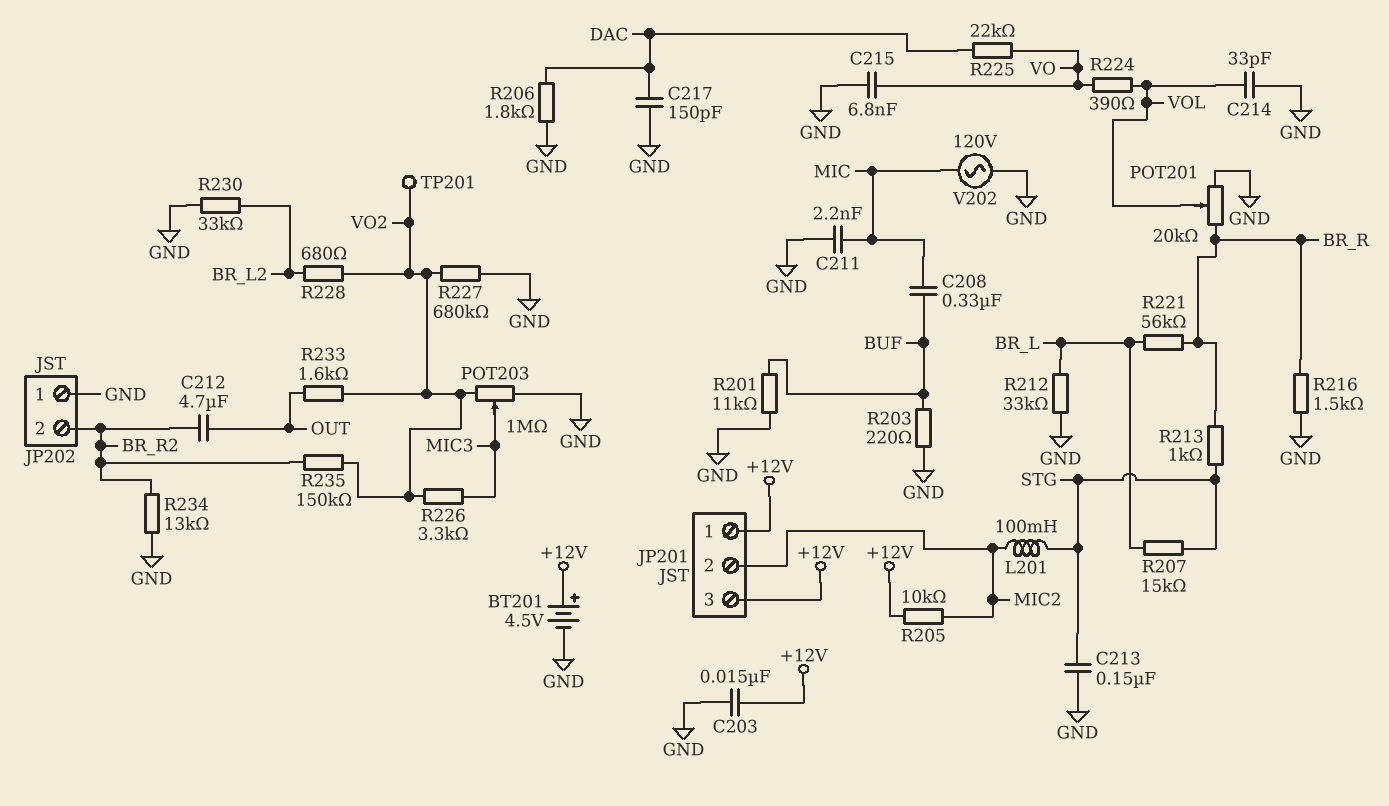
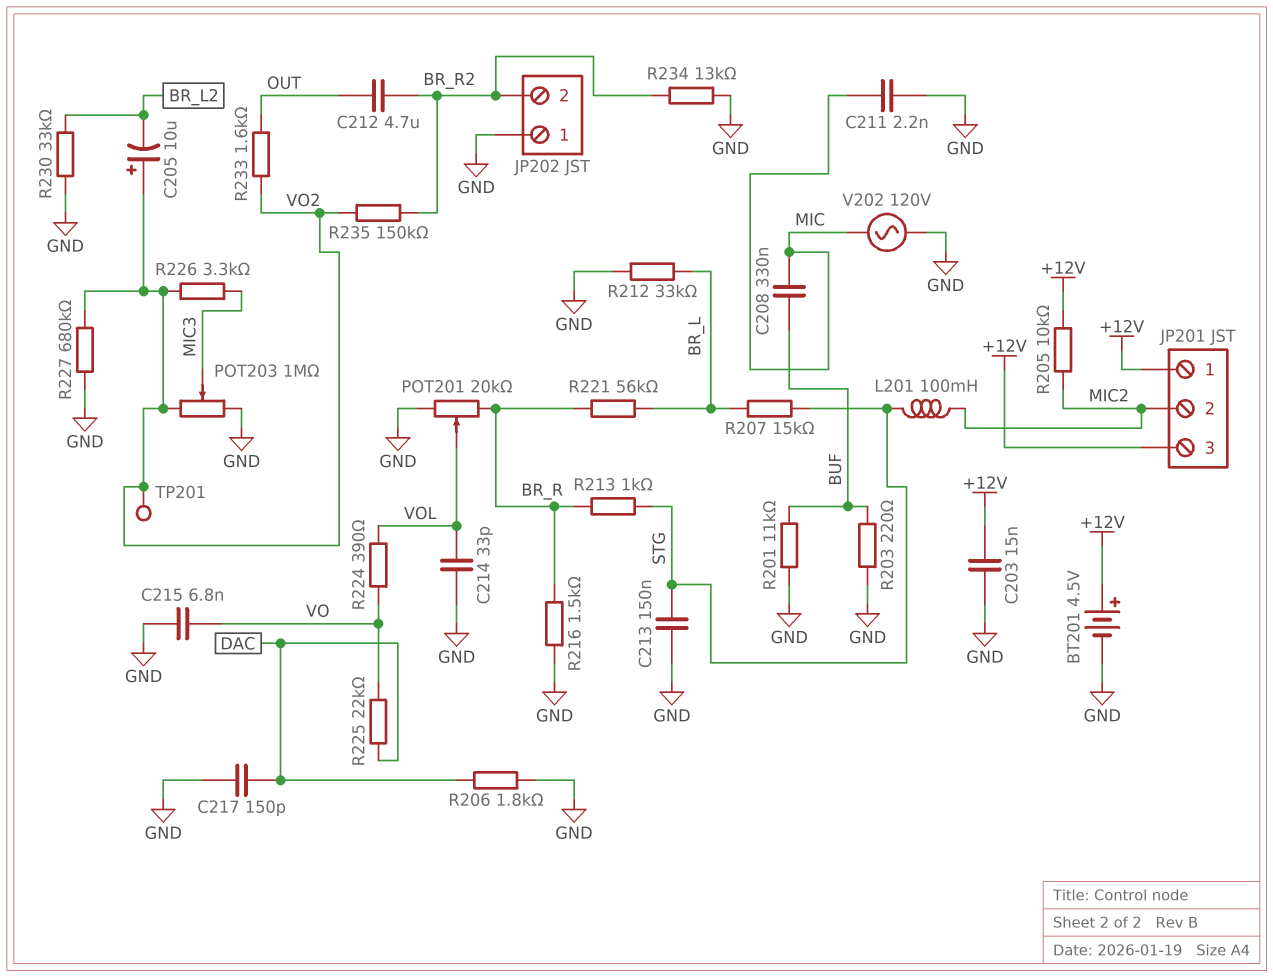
C205: none -> 10uF (plus VO2, minus BR_L2)
R228: 680 (BR_L2, VO2) -> none

